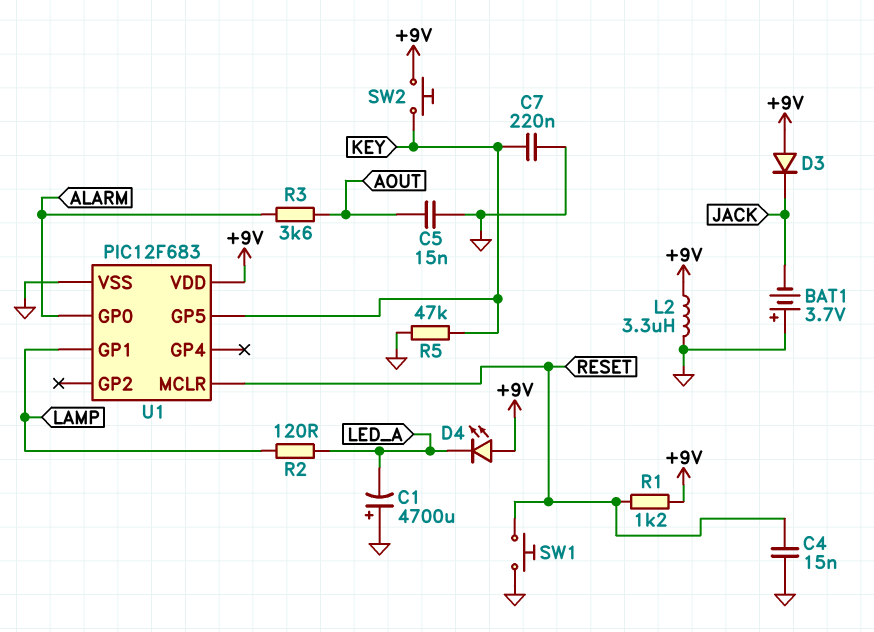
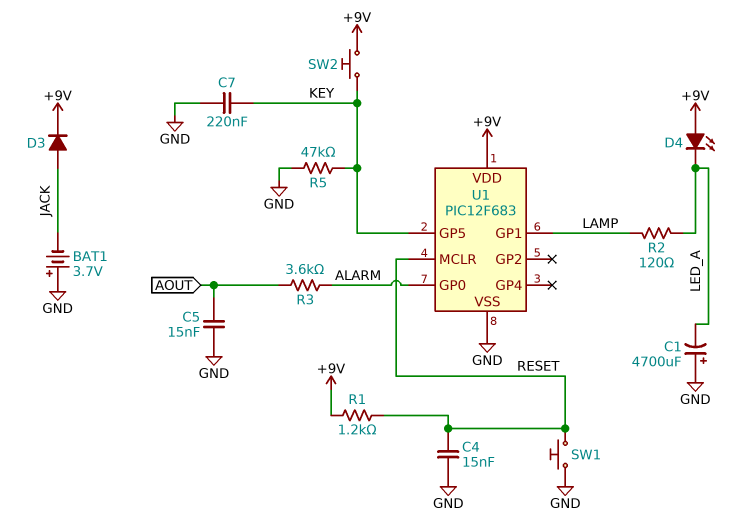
D3: diode (A +9V, K JACK) -> diode (A JACK, K +9V)
L2: 3.3uH (+9V, GND) -> none

